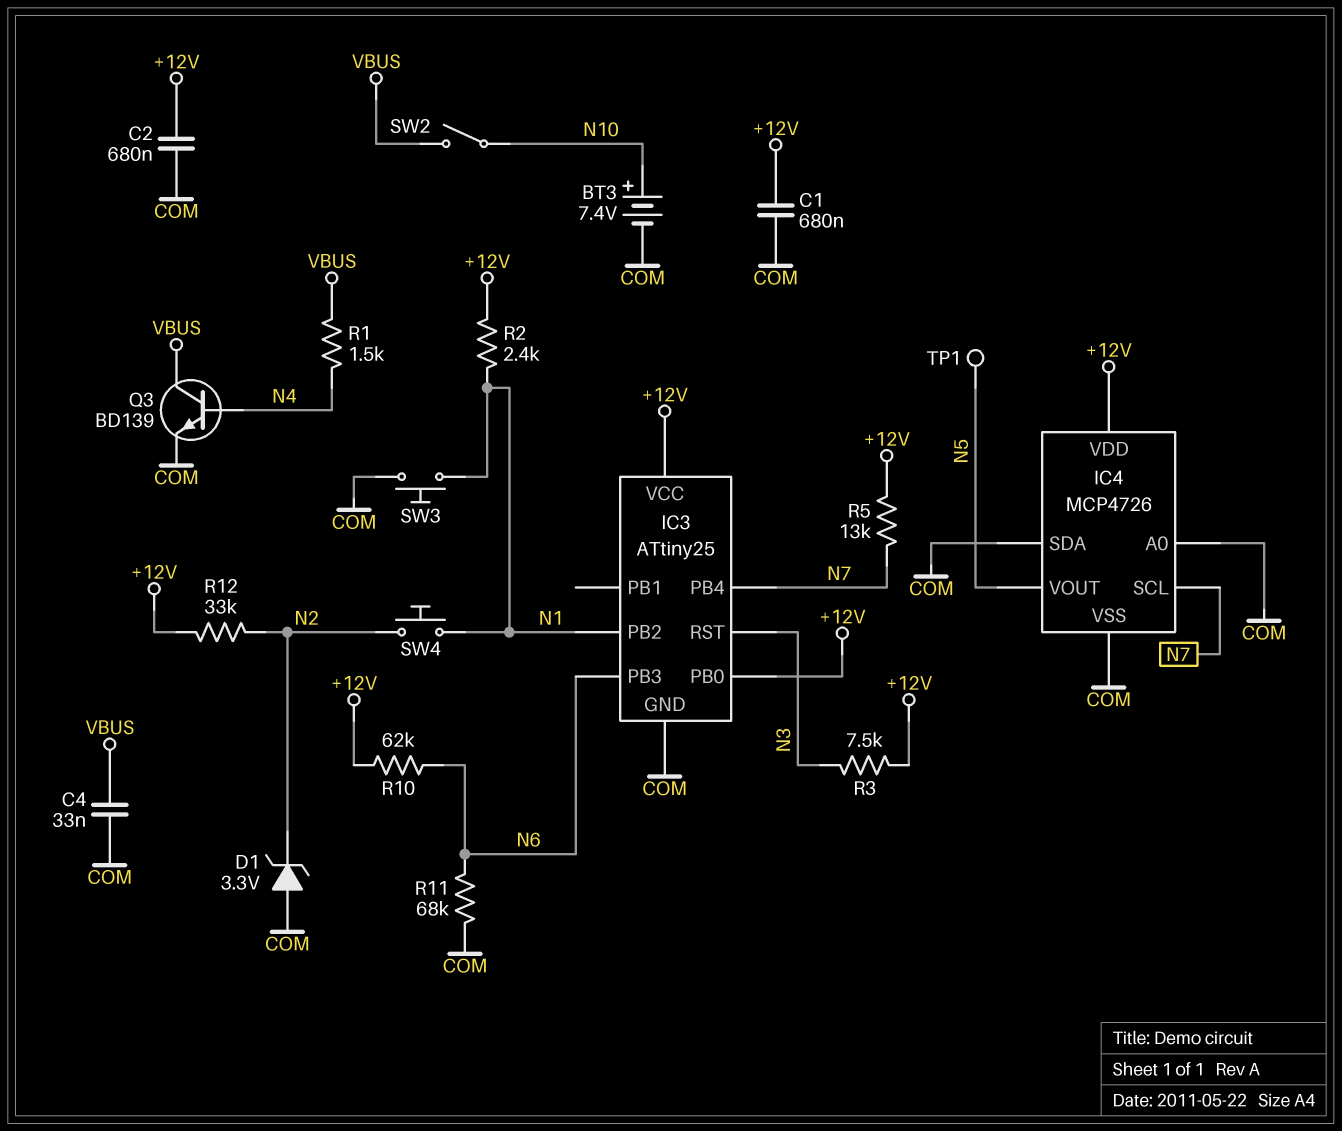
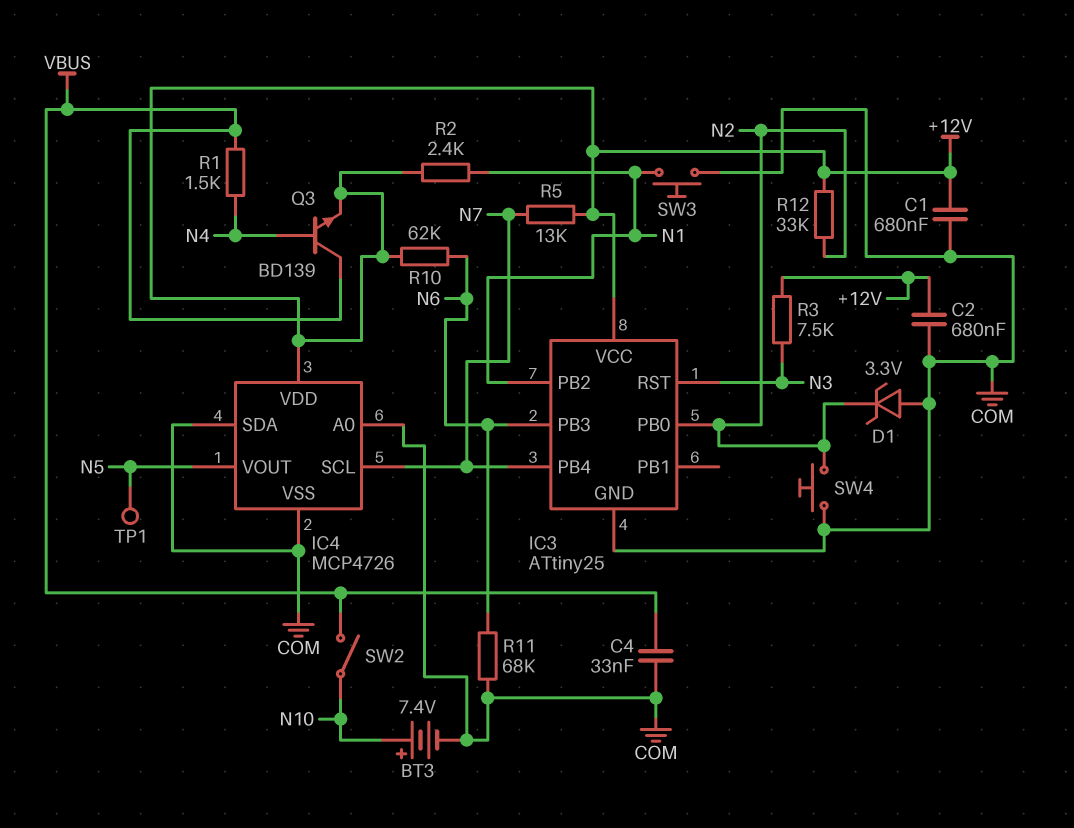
IC3 pin PB0: +12V -> N2
Q3: NPN BD139 (B N4, C VBUS, E COM) -> NPN BD139 (B N4, C VBUS, E +12V)
SW4: button (N1, N2) -> button (COM, N2)

